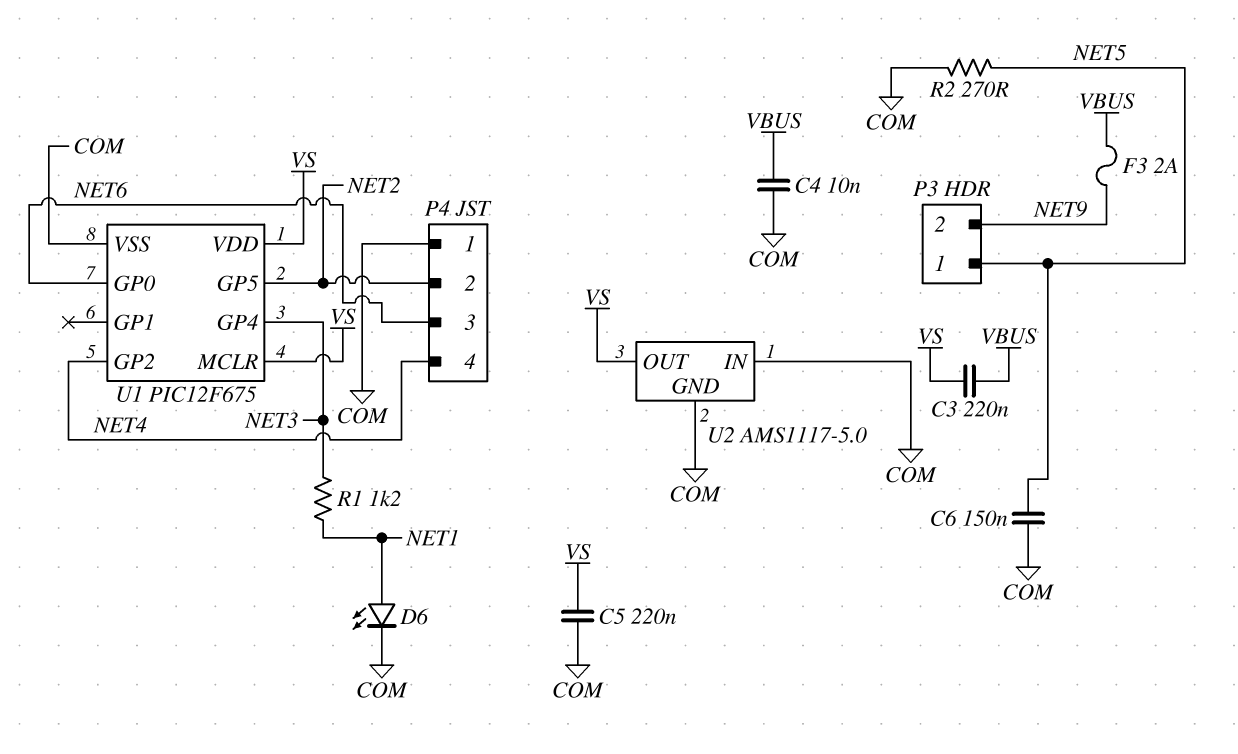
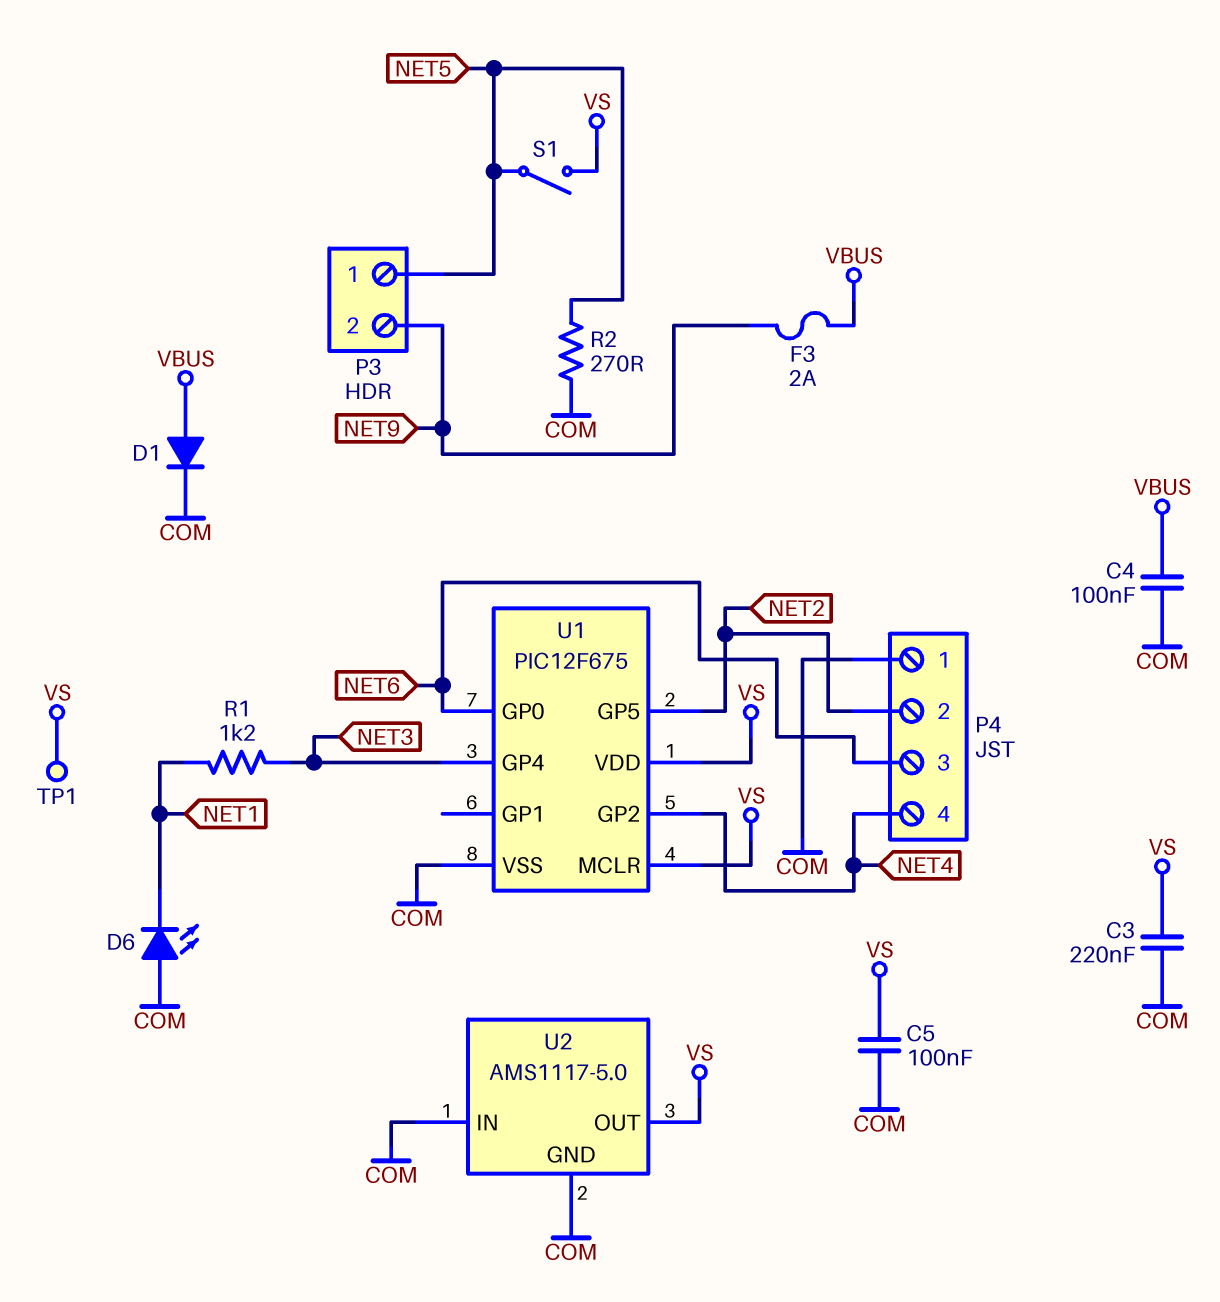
C3: 220nF (VBUS, VS) -> 220nF (COM, VS)
C4: 10nF (COM, VBUS) -> 100nF (COM, VBUS)
C5: 220nF (COM, VS) -> 100nF (COM, VS)
C6: 150nF (COM, NET5) -> none
D1: none -> diode (A VBUS, K COM)
D6: LED (A NET1, K COM) -> LED (A COM, K NET1)
S1: none -> switch (NET5, VS)
TP1: none -> test point (VS)

